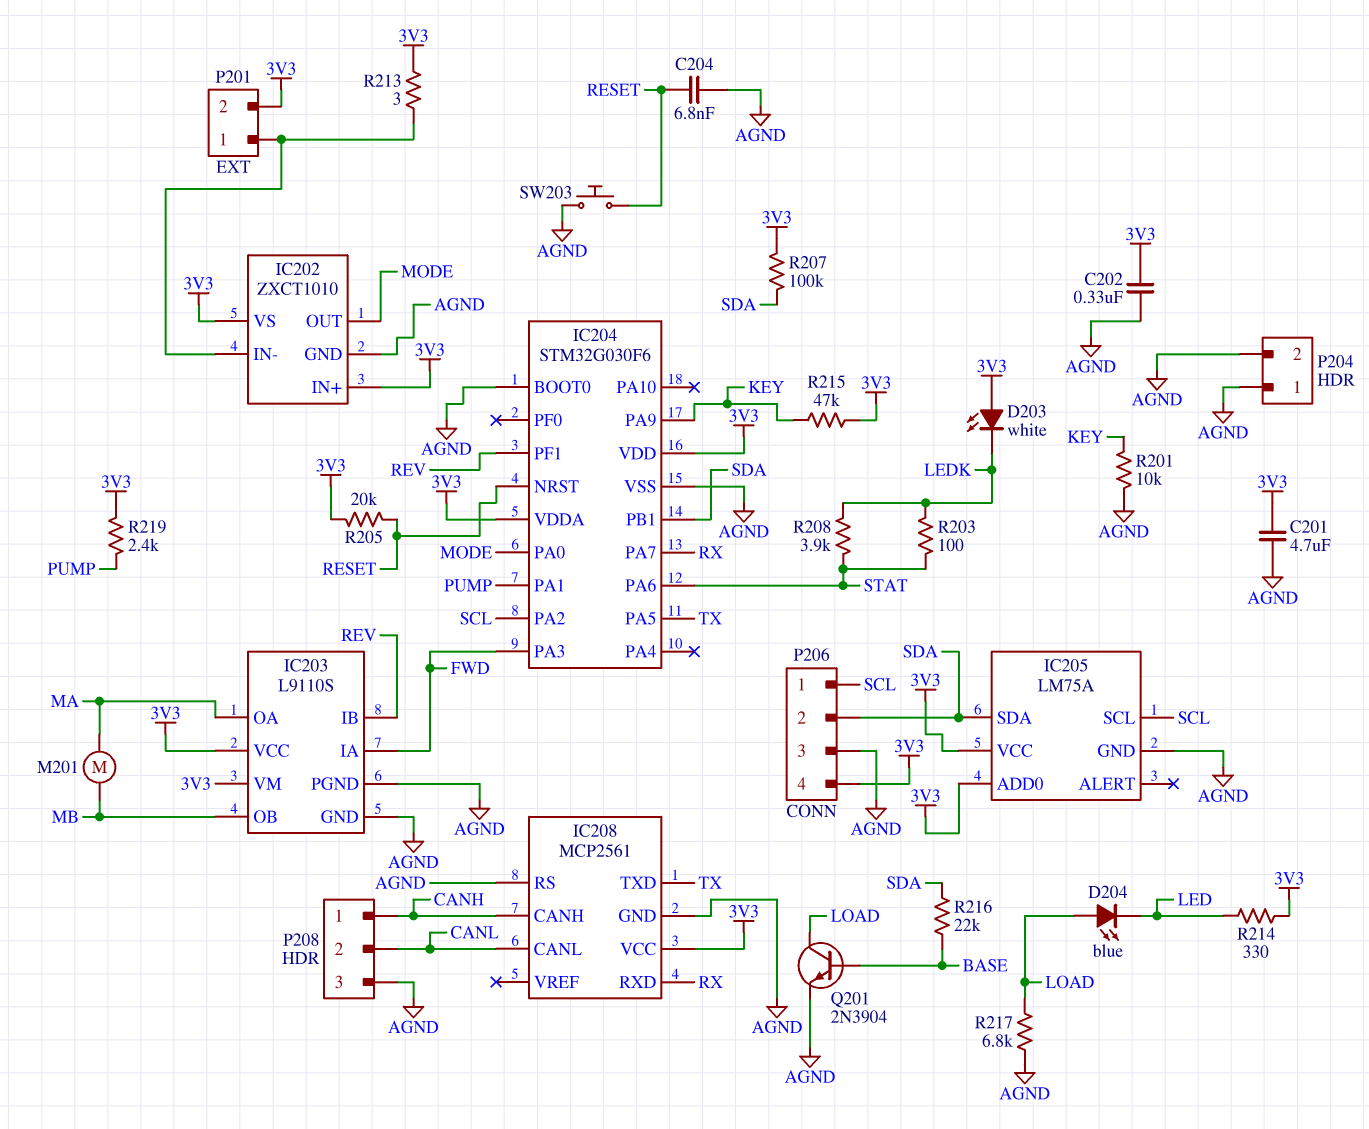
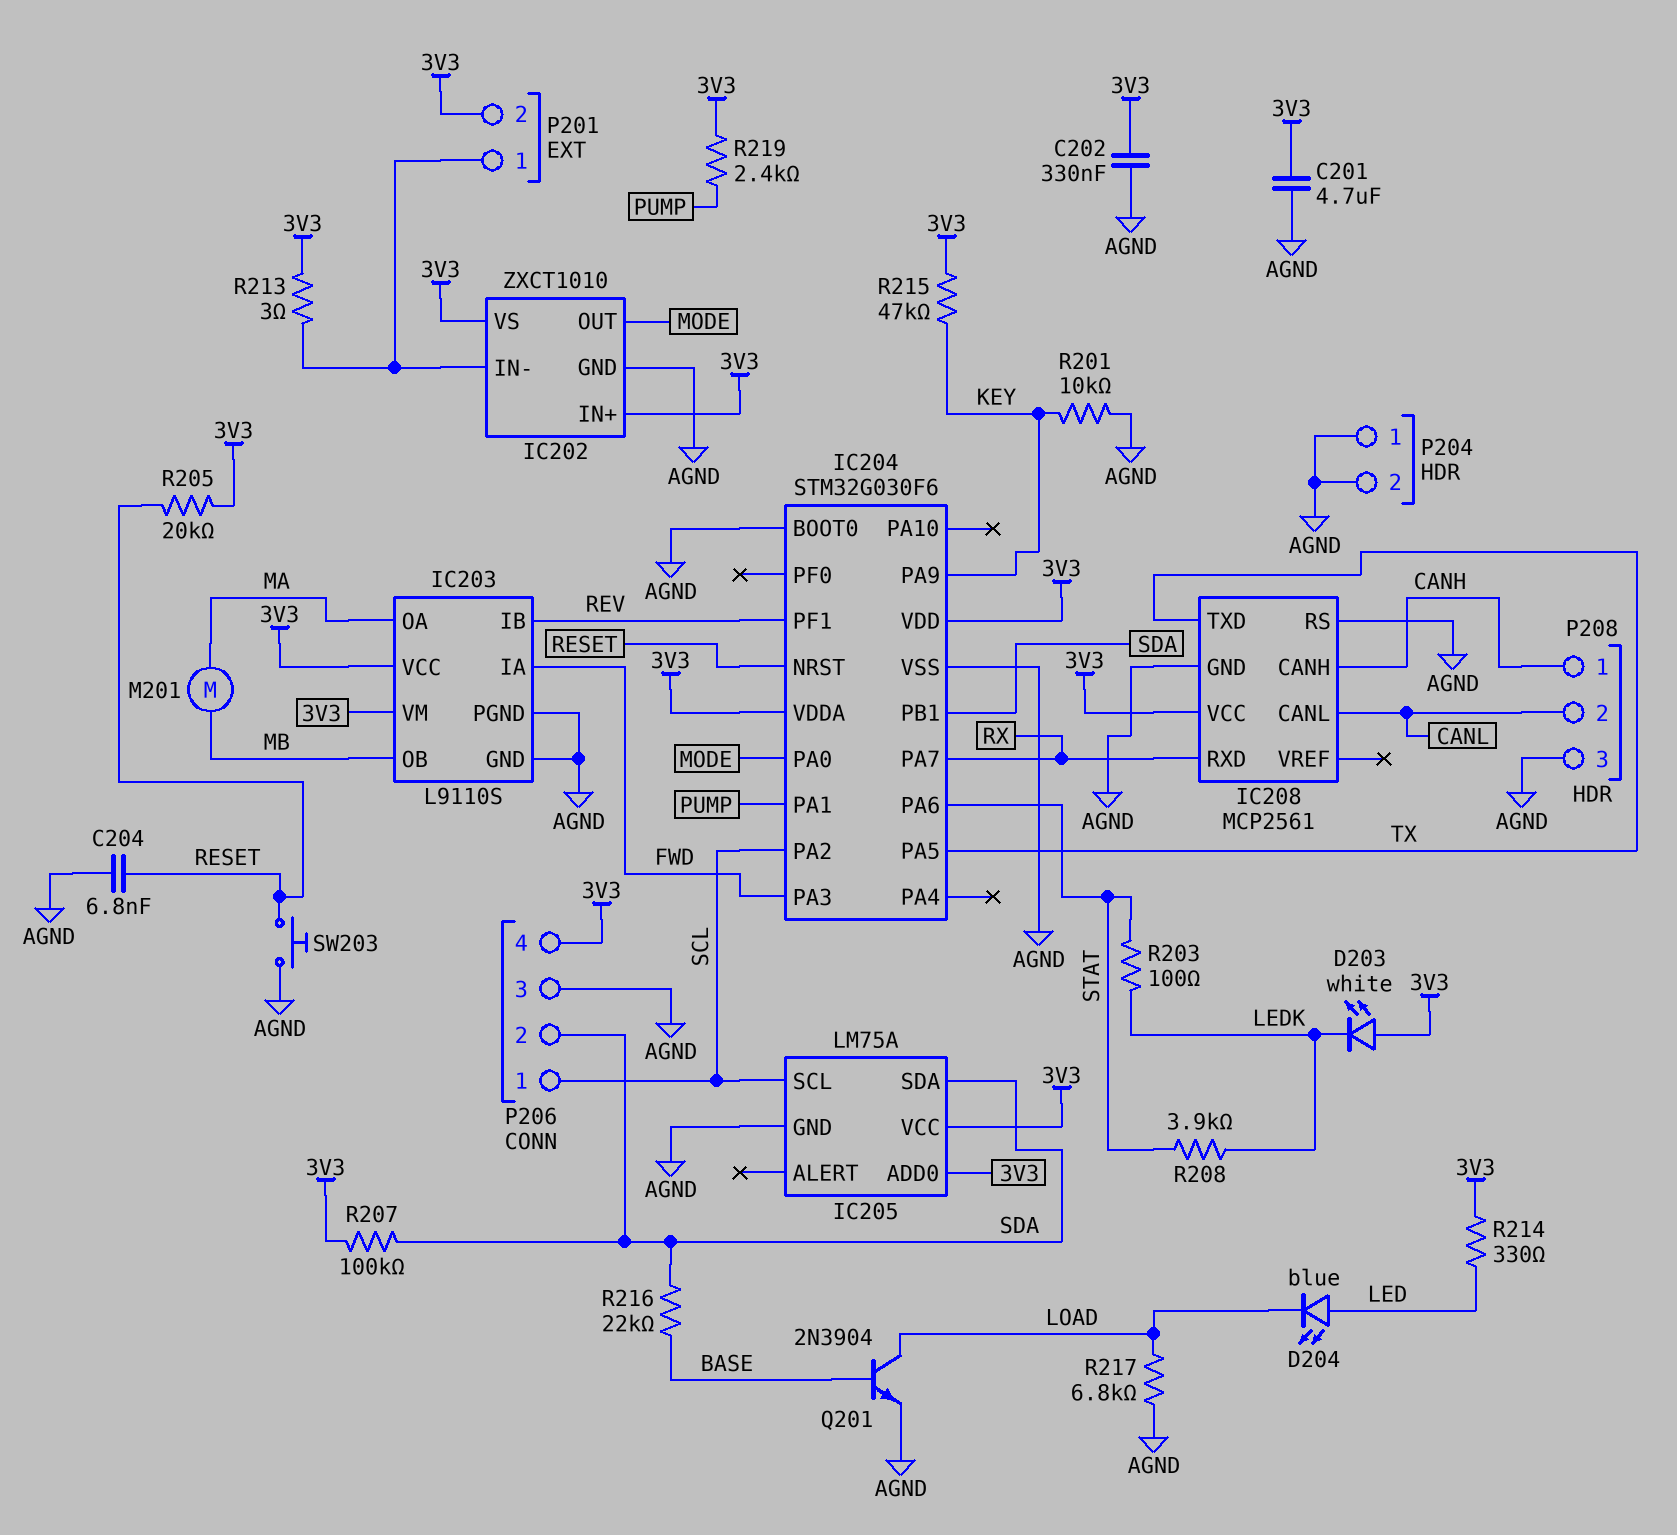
D204: LED blue (A LOAD, K LED) -> LED blue (A LED, K LOAD)

